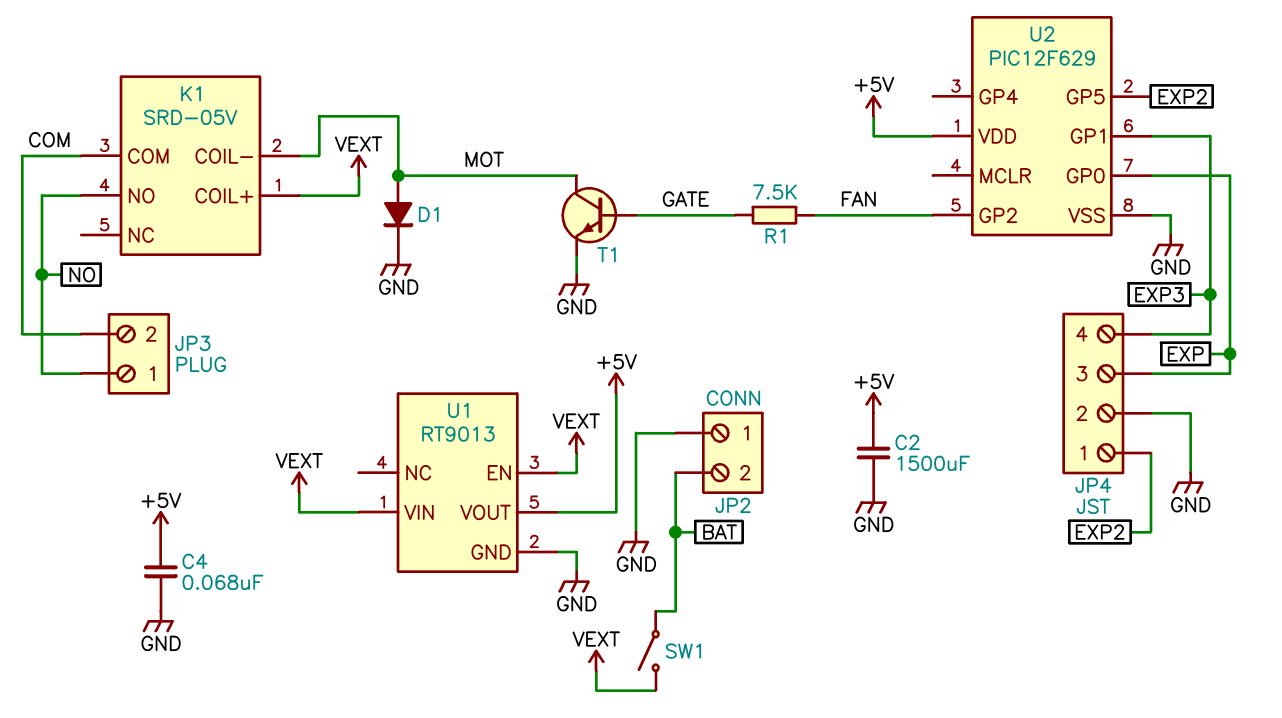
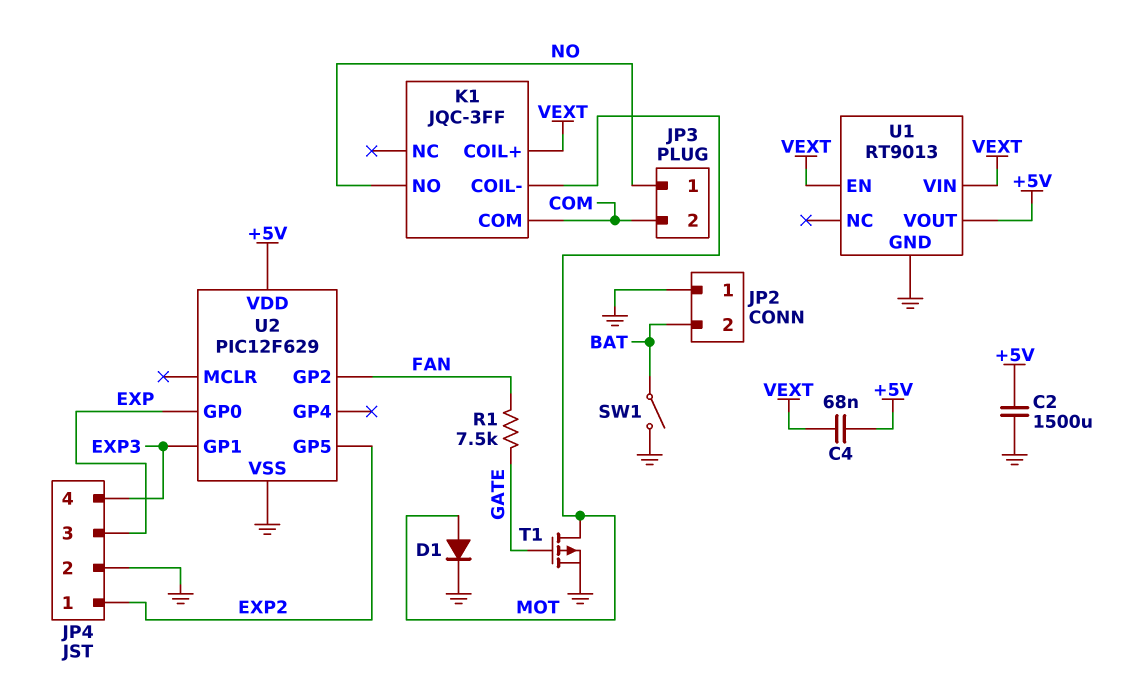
C4: 68nF (+5V, GND) -> 68nF (+5V, VEXT)
K1: SRD-05V -> JQC-3FF
SW1: switch (BAT, VEXT) -> switch (BAT, GND)
T1: NPN (B GATE, C MOT, E GND) -> PMOS (G GATE, D MOT, S GND)

